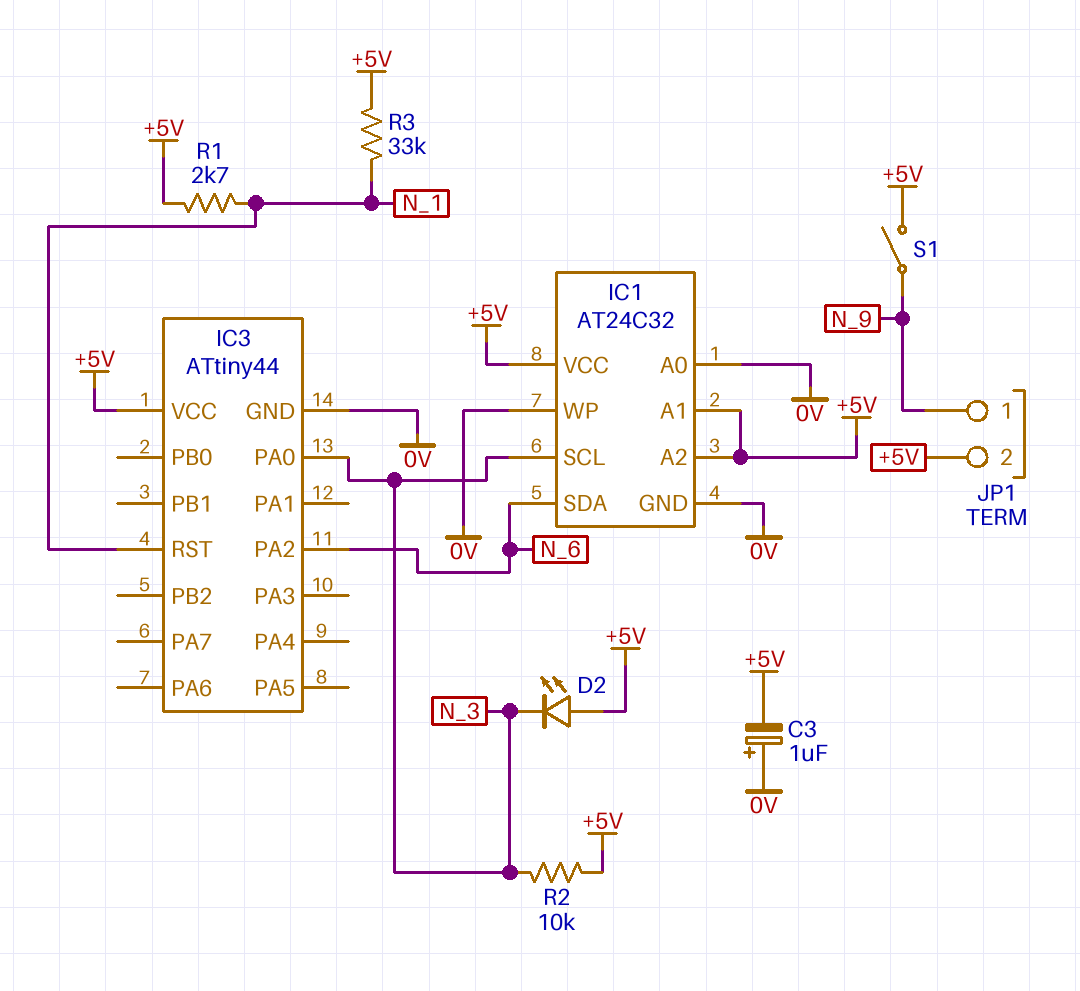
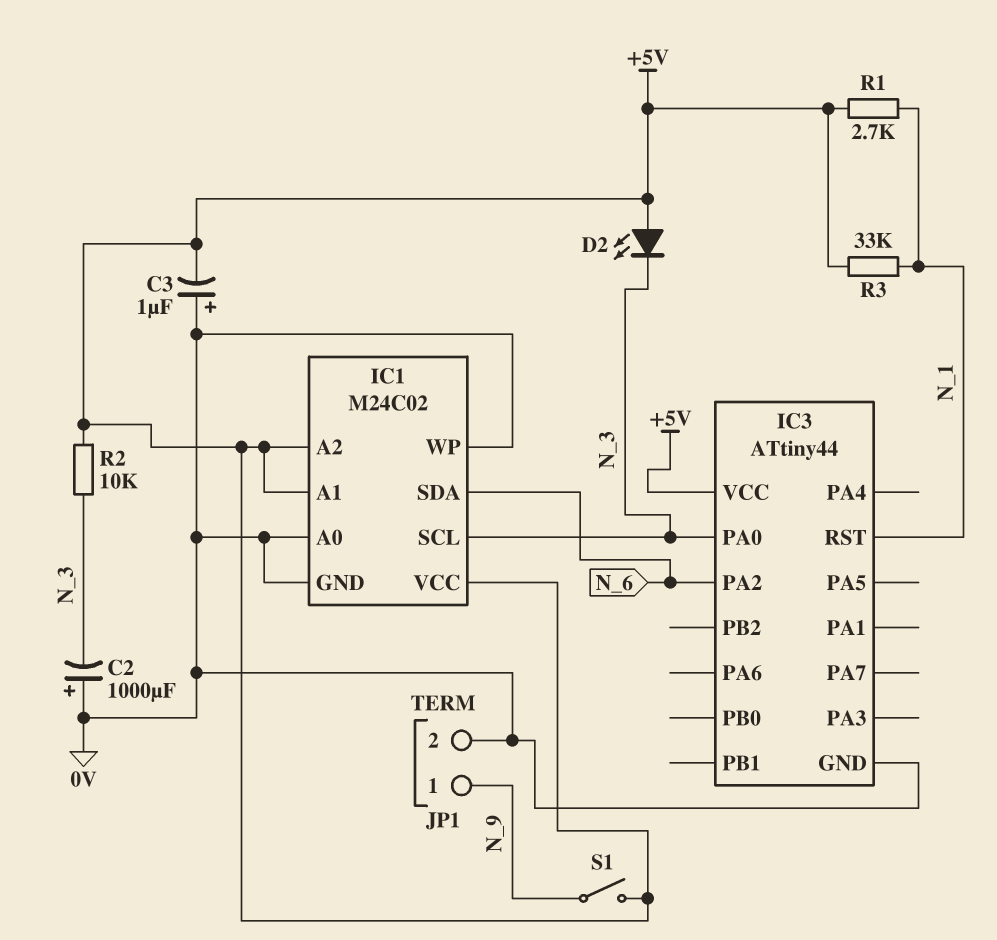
C2: none -> 1000uF (plus 0V, minus N_3)
IC1: AT24C32 -> M24C02
JP1 pin 2: +5V -> 0V

